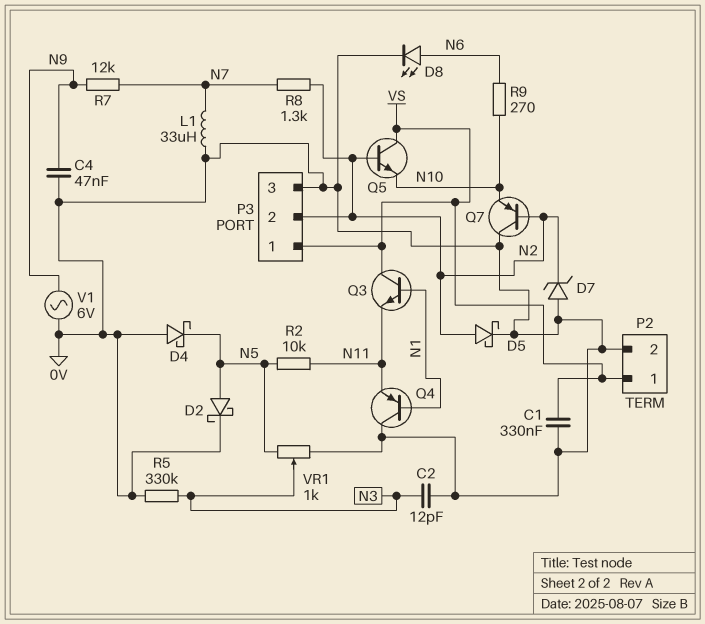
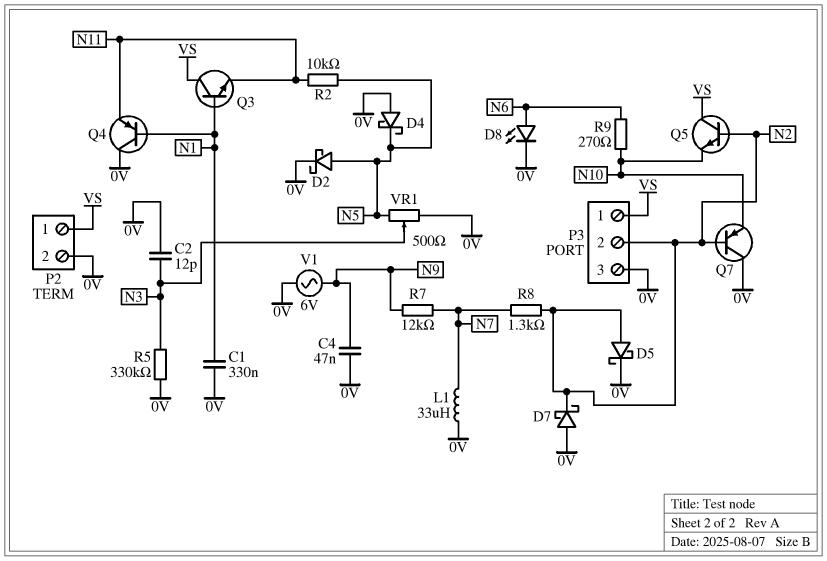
C1: 330nF (0V, VS) -> 330nF (0V, N1)
D7: zener (A 0V, K N2) -> schottky (A 0V, K N2)
VR1: 1k (0V, N5, wiper N3) -> 500 (0V, N5, wiper N3)

